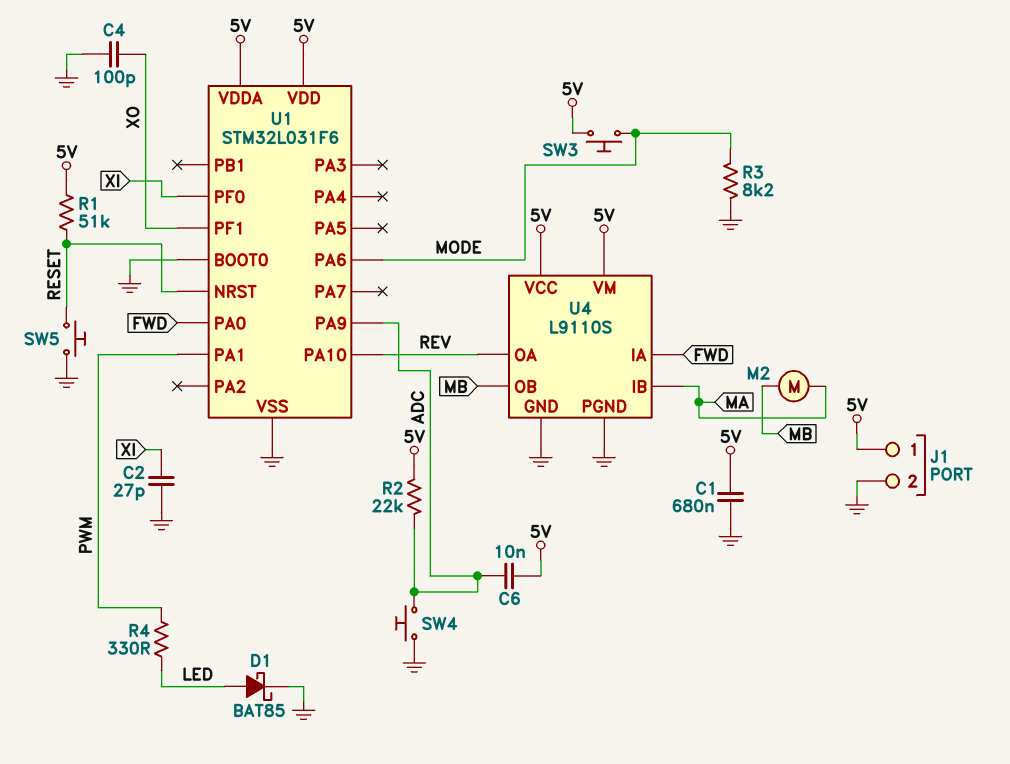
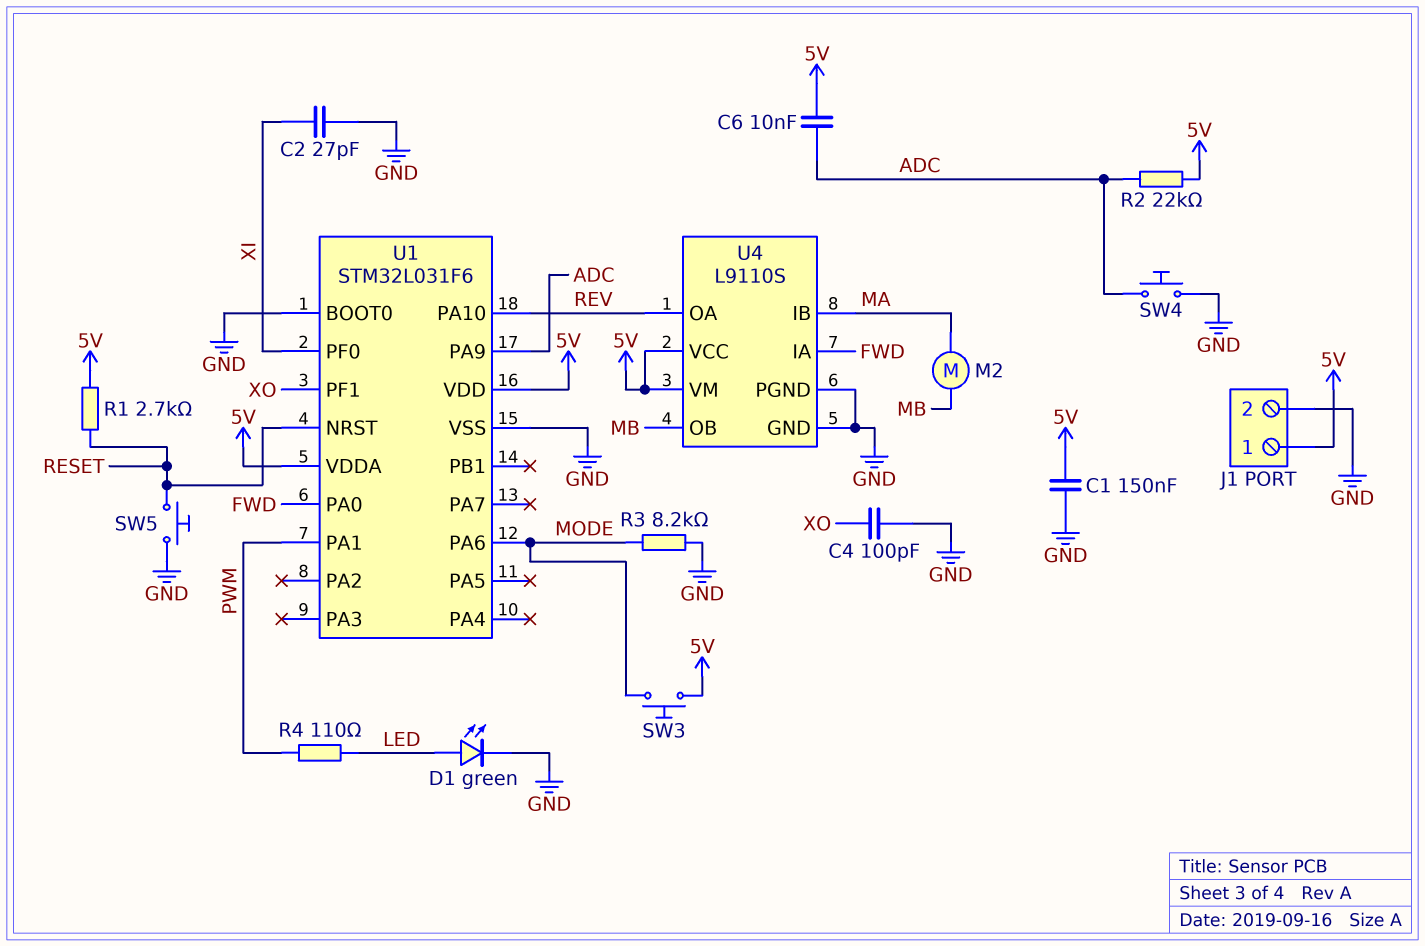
C1: 680nF (5V, GND) -> 150nF (5V, GND)
D1: schottky BAT85 (A LED, K GND) -> LED green (A LED, K GND)
R1: 51k (5V, RESET) -> 2.7k (5V, RESET)
R4: 330 (LED, PWM) -> 110 (LED, PWM)

